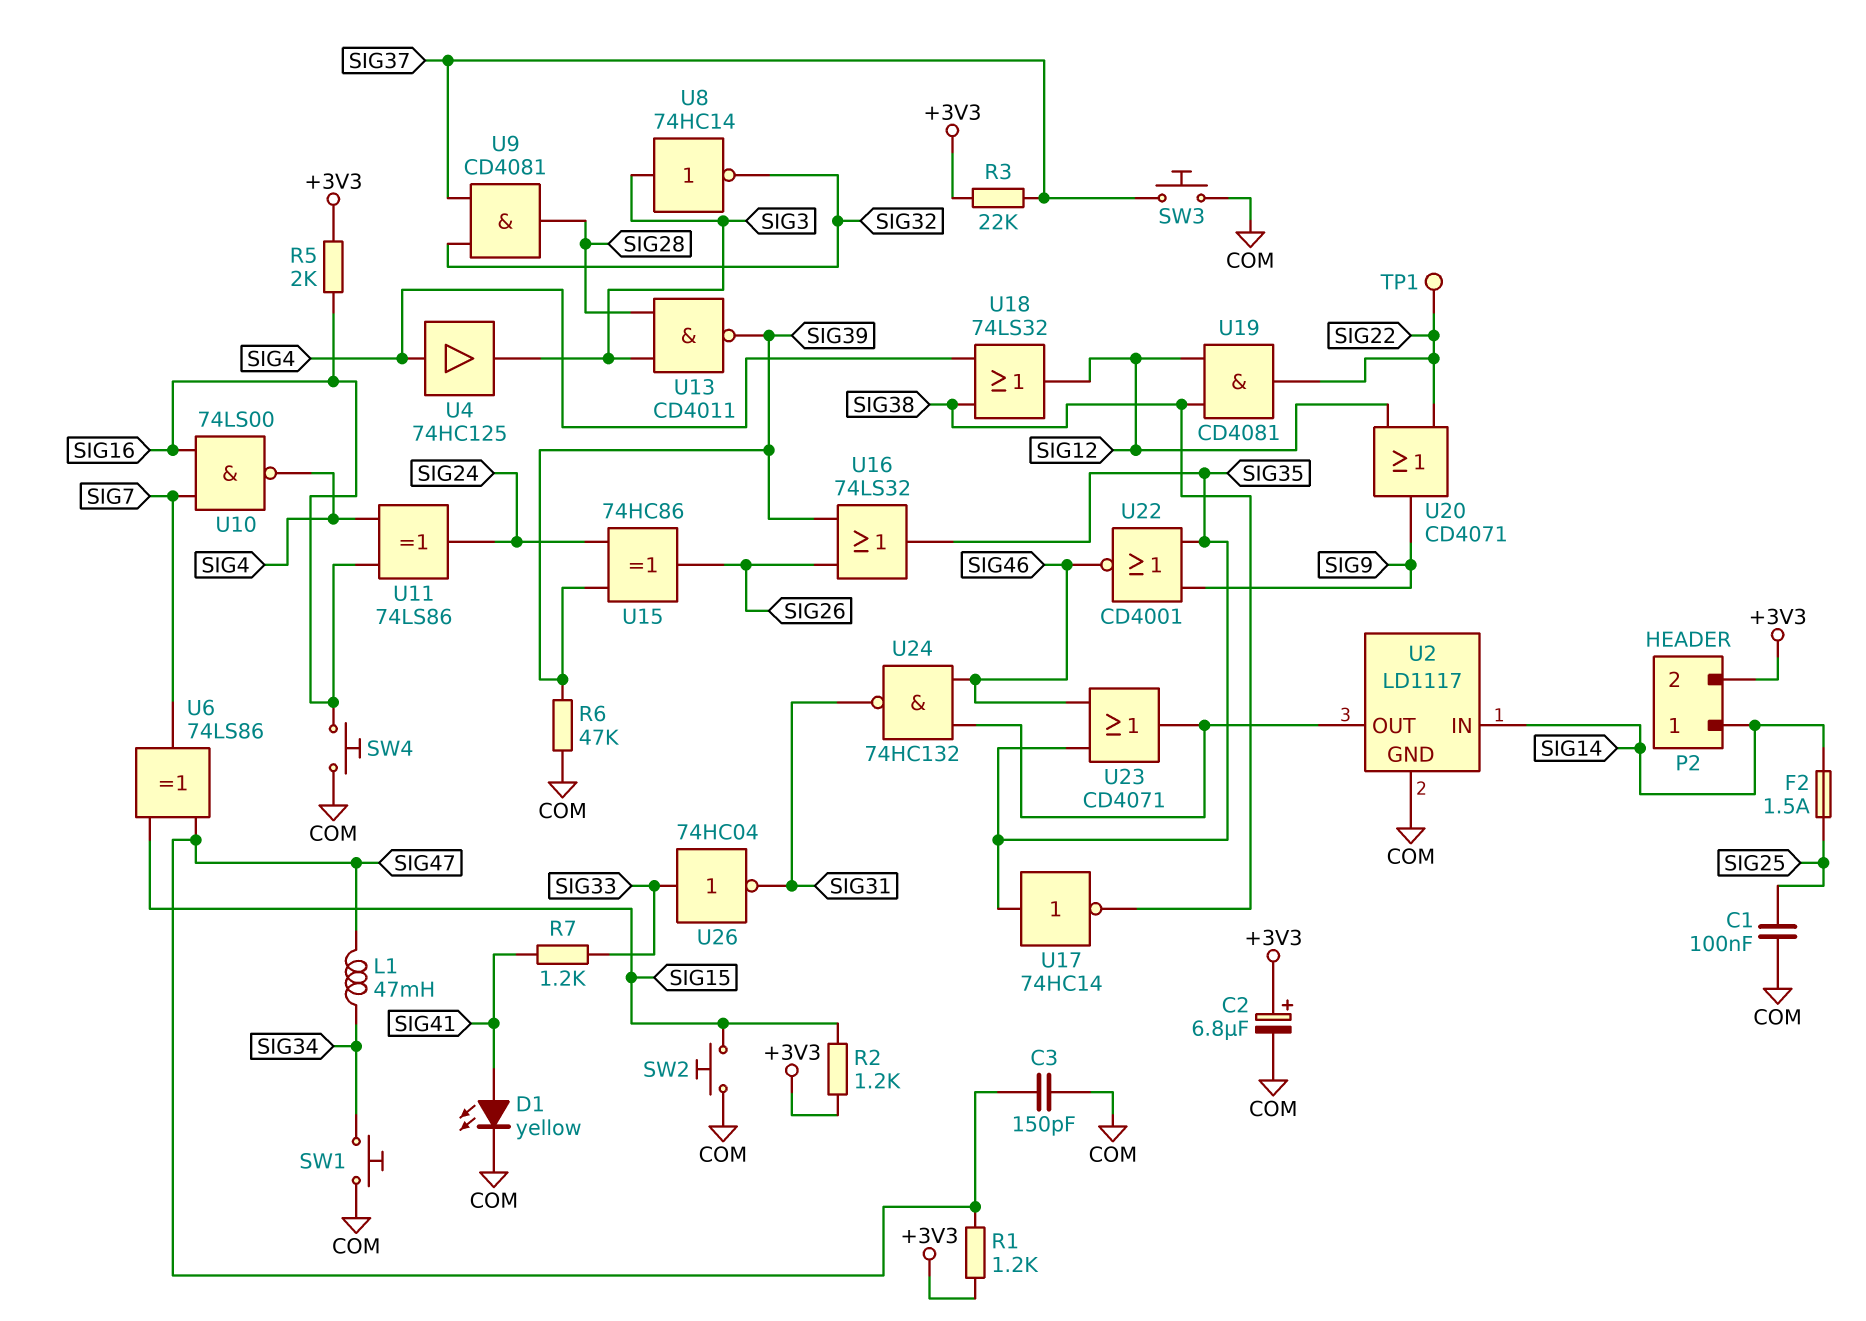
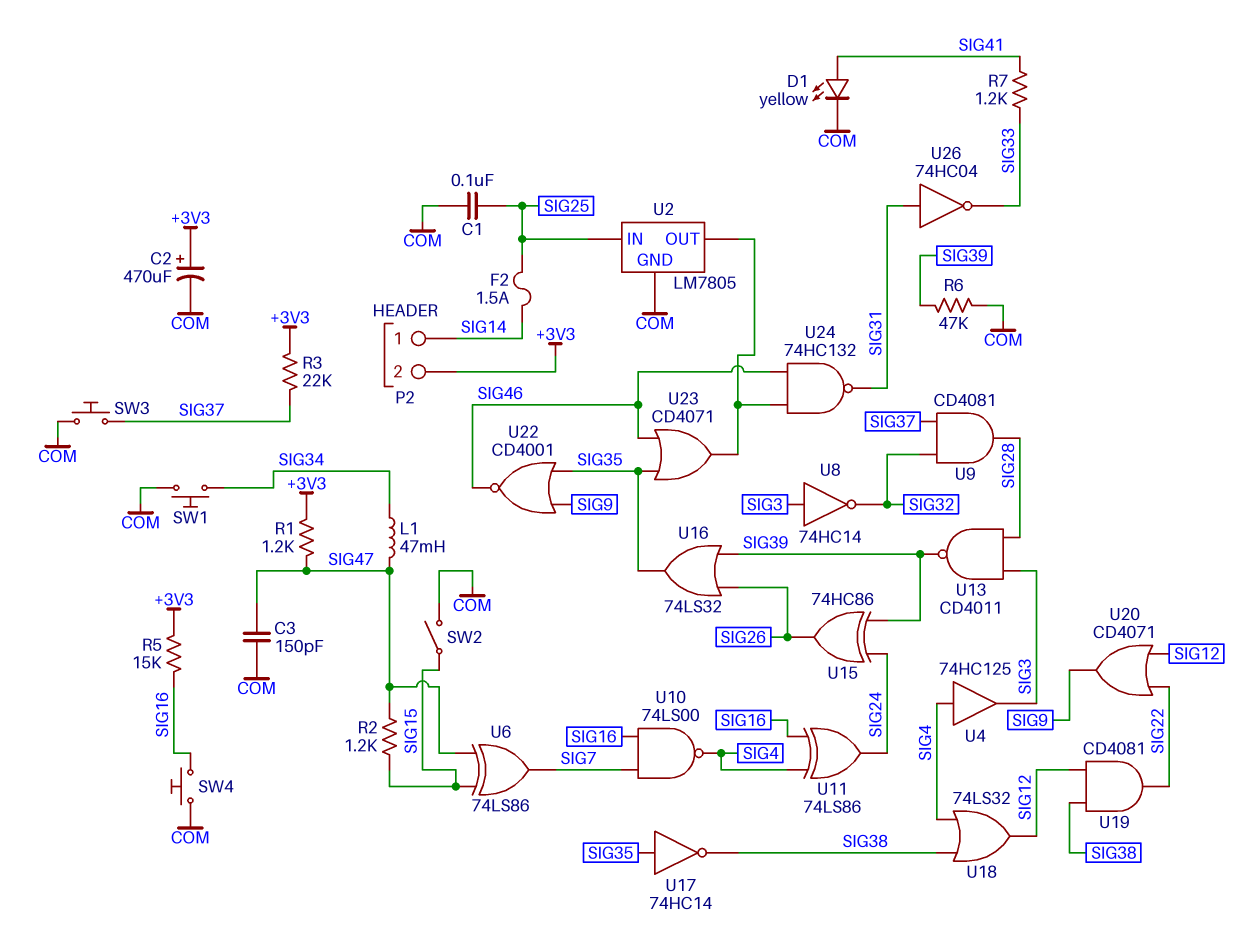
C2: 6.8uF (plus +3V3, minus COM) -> 470uF (plus +3V3, minus COM)
R2: 1.2k (+3V3, SIG15) -> 1.2k (SIG15, SIG47)
R5: 2k (+3V3, SIG16) -> 15k (+3V3, SIG16)
SW2: button (COM, SIG15) -> switch (COM, SIG15)
TP1: test point (SIG22) -> none
U2: LD1117 -> LM7805
U2 pin IN: SIG14 -> SIG25
U26: NOT 74HC04 (in SIG33, out SIG31) -> NOT 74HC04 (in SIG31, out SIG33)

